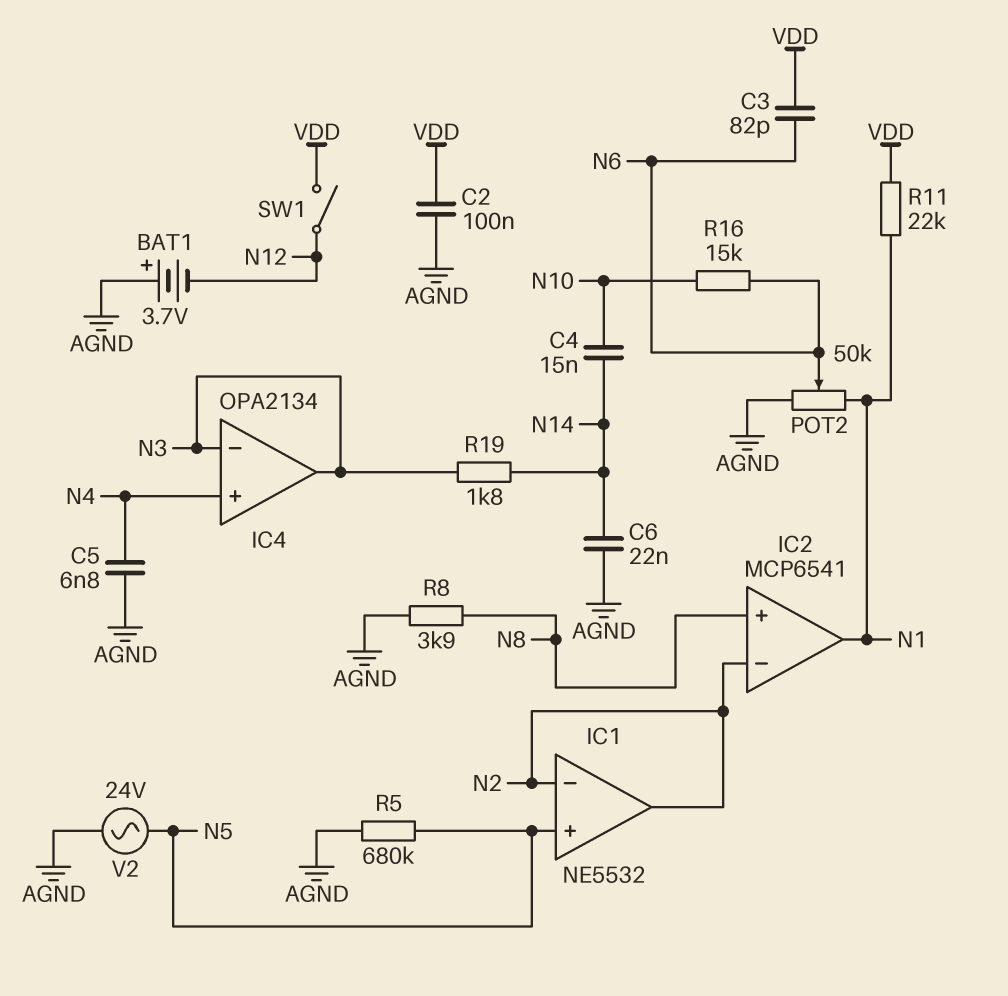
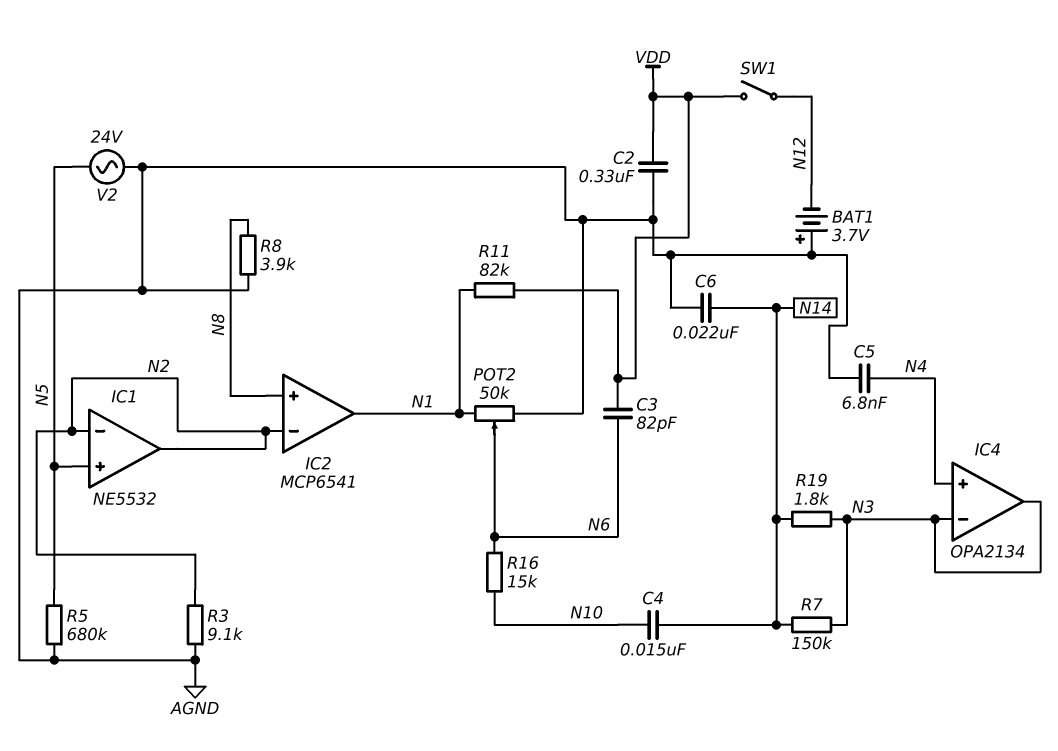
C2: 100nF (AGND, VDD) -> 330nF (AGND, VDD)
R3: none -> 9.1k (AGND, N2)
R7: none -> 150k (N3, N14)
R11: 22k (N1, VDD) -> 82k (N1, VDD)

